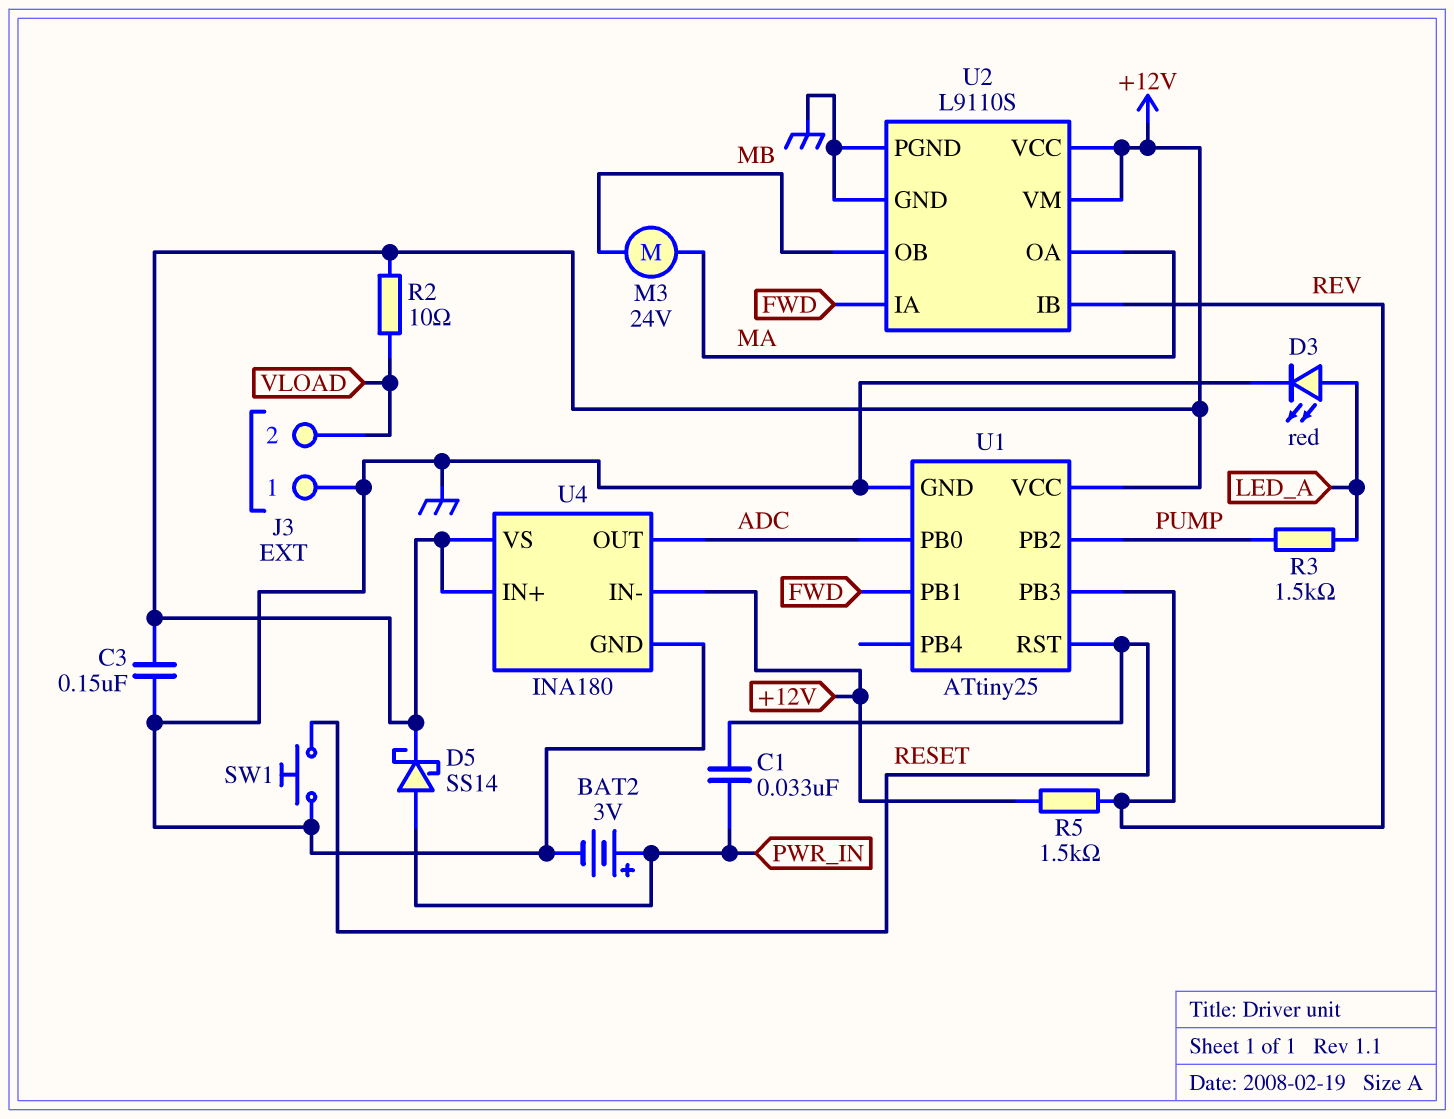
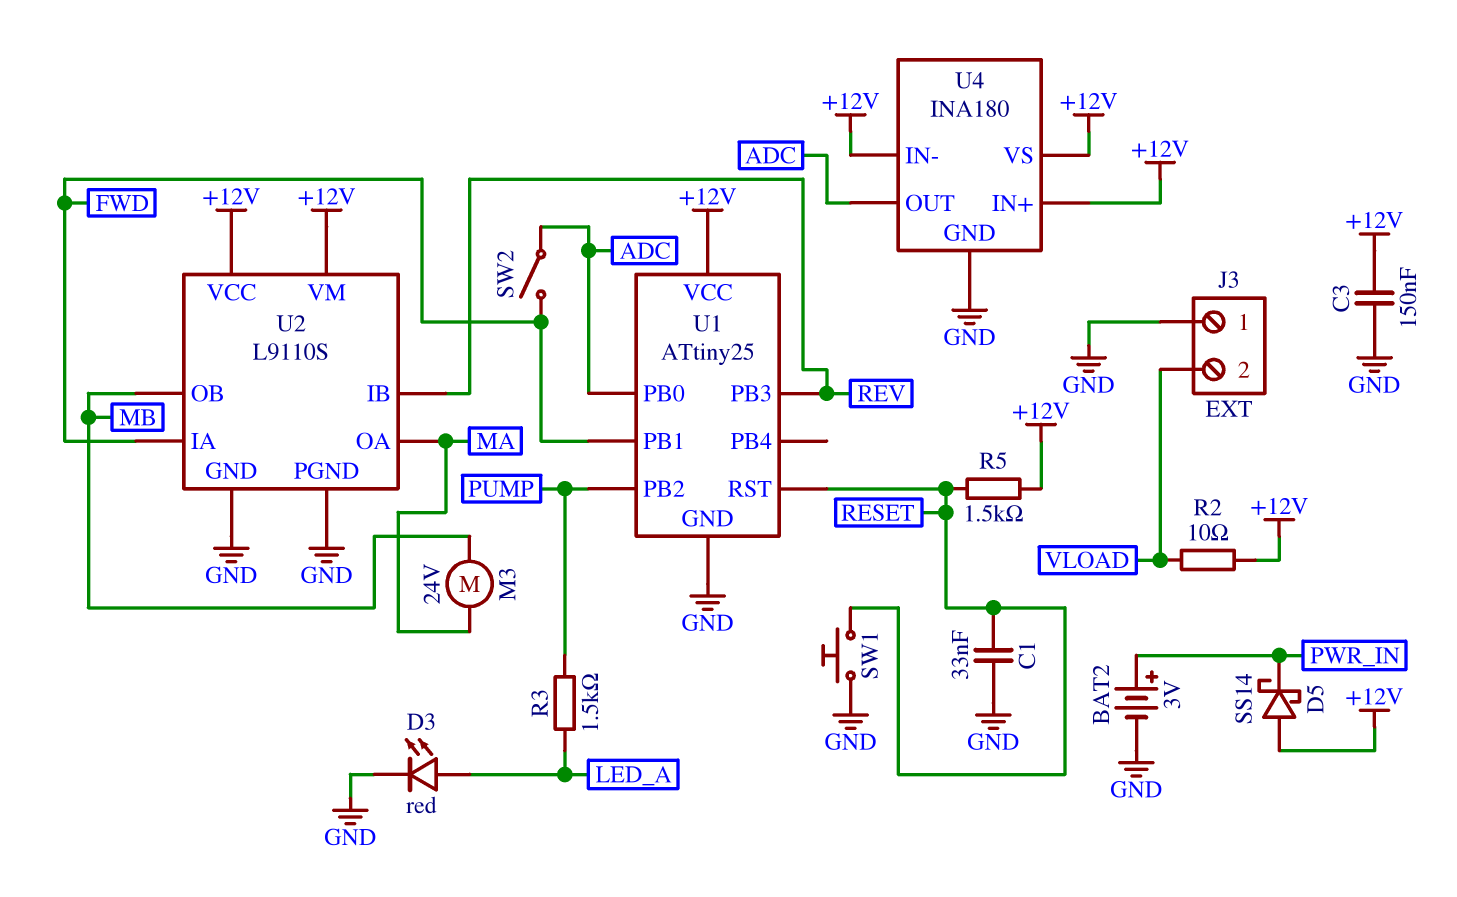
C1: 33nF (PWR_IN, RESET) -> 33nF (GND, RESET)
D5: schottky SS14 (A PWR_IN, K +12V) -> schottky SS14 (A +12V, K PWR_IN)
R5: 1.5k (+12V, REV) -> 1.5k (+12V, RESET)
SW2: none -> switch (ADC, FWD)

